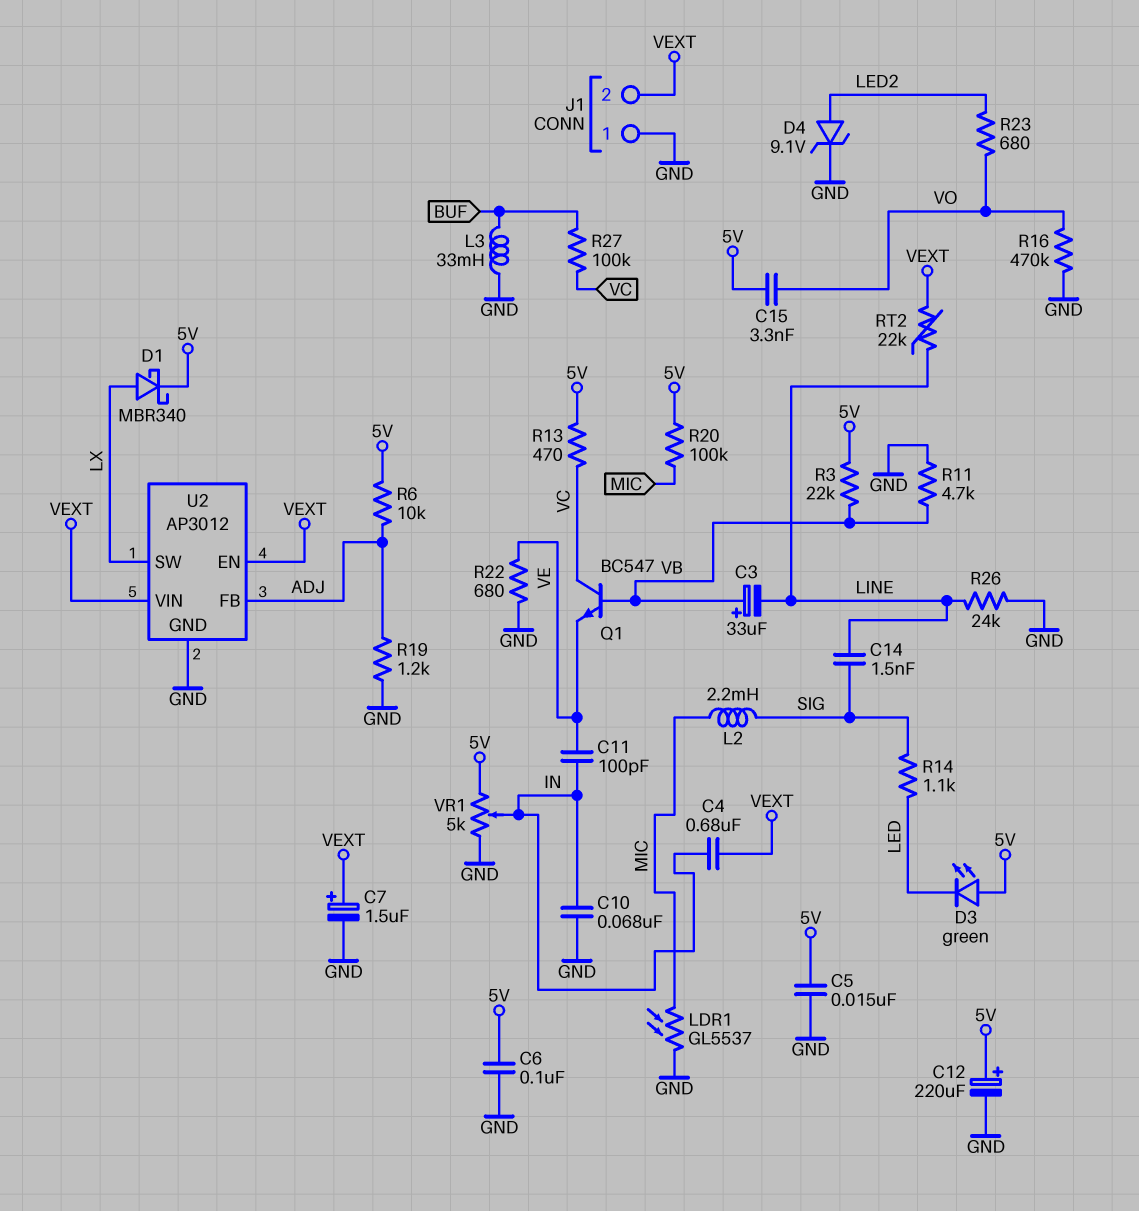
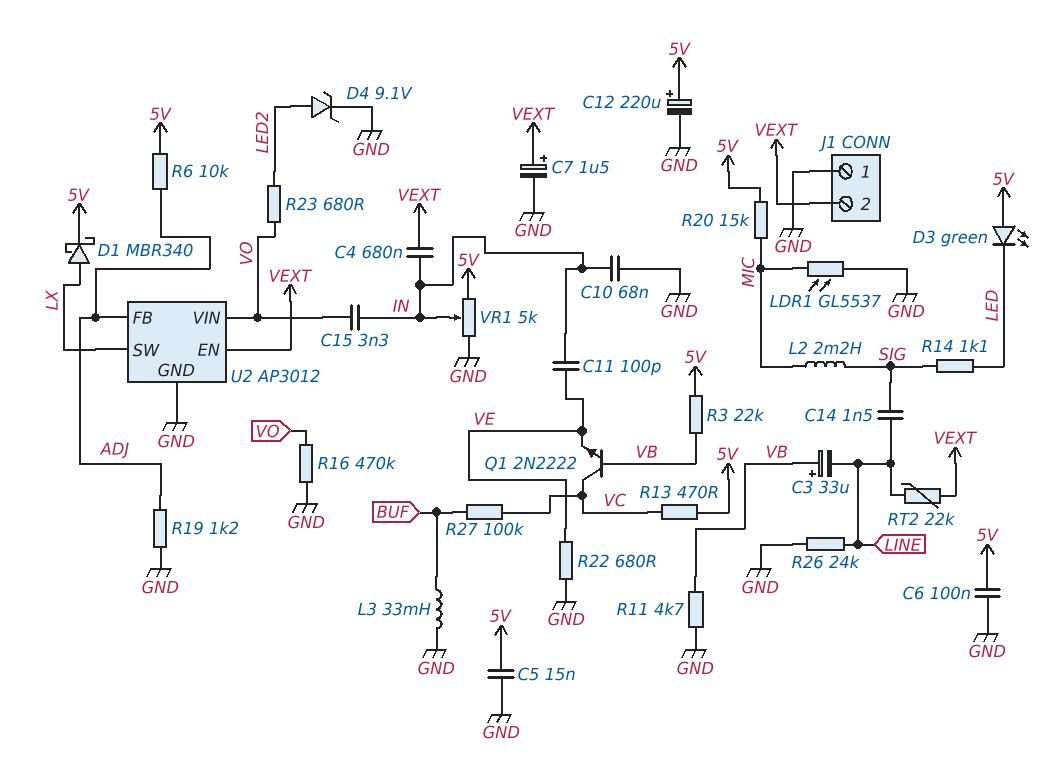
C15: 3.3nF (5V, VO) -> 3.3nF (IN, VO)
Q1: NPN BC547 (B VB, C VC, E VE) -> NPN 2N2222 (B VB, C VC, E VE)
R20: 100k (5V, MIC) -> 15k (5V, MIC)
U2 pin VIN: VEXT -> VO

